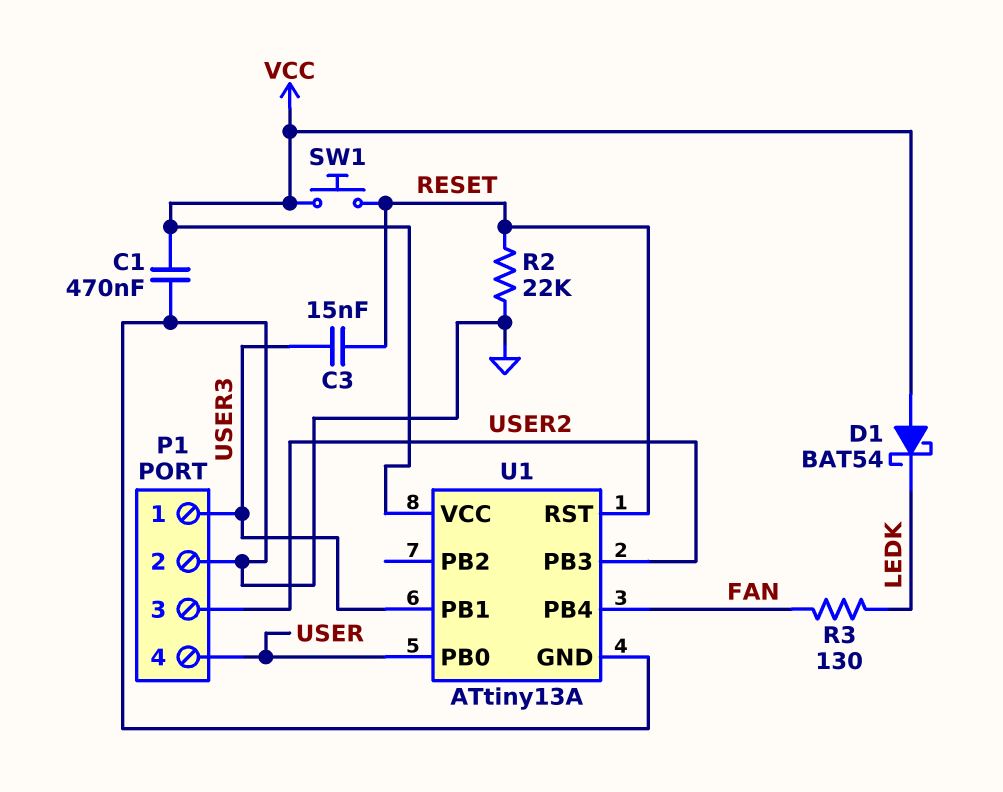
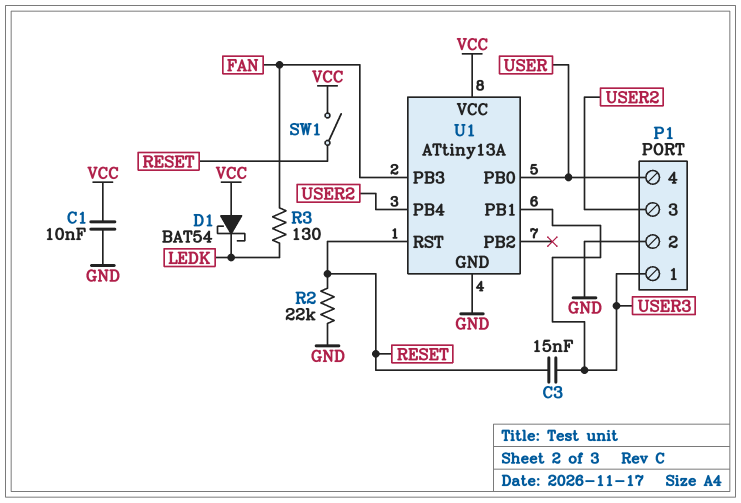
C1: 470nF (GND, VCC) -> 10nF (GND, VCC)
SW1: button (RESET, VCC) -> switch (RESET, VCC)
U1 pin PB3: USER2 -> FAN
U1 pin PB4: FAN -> USER2

